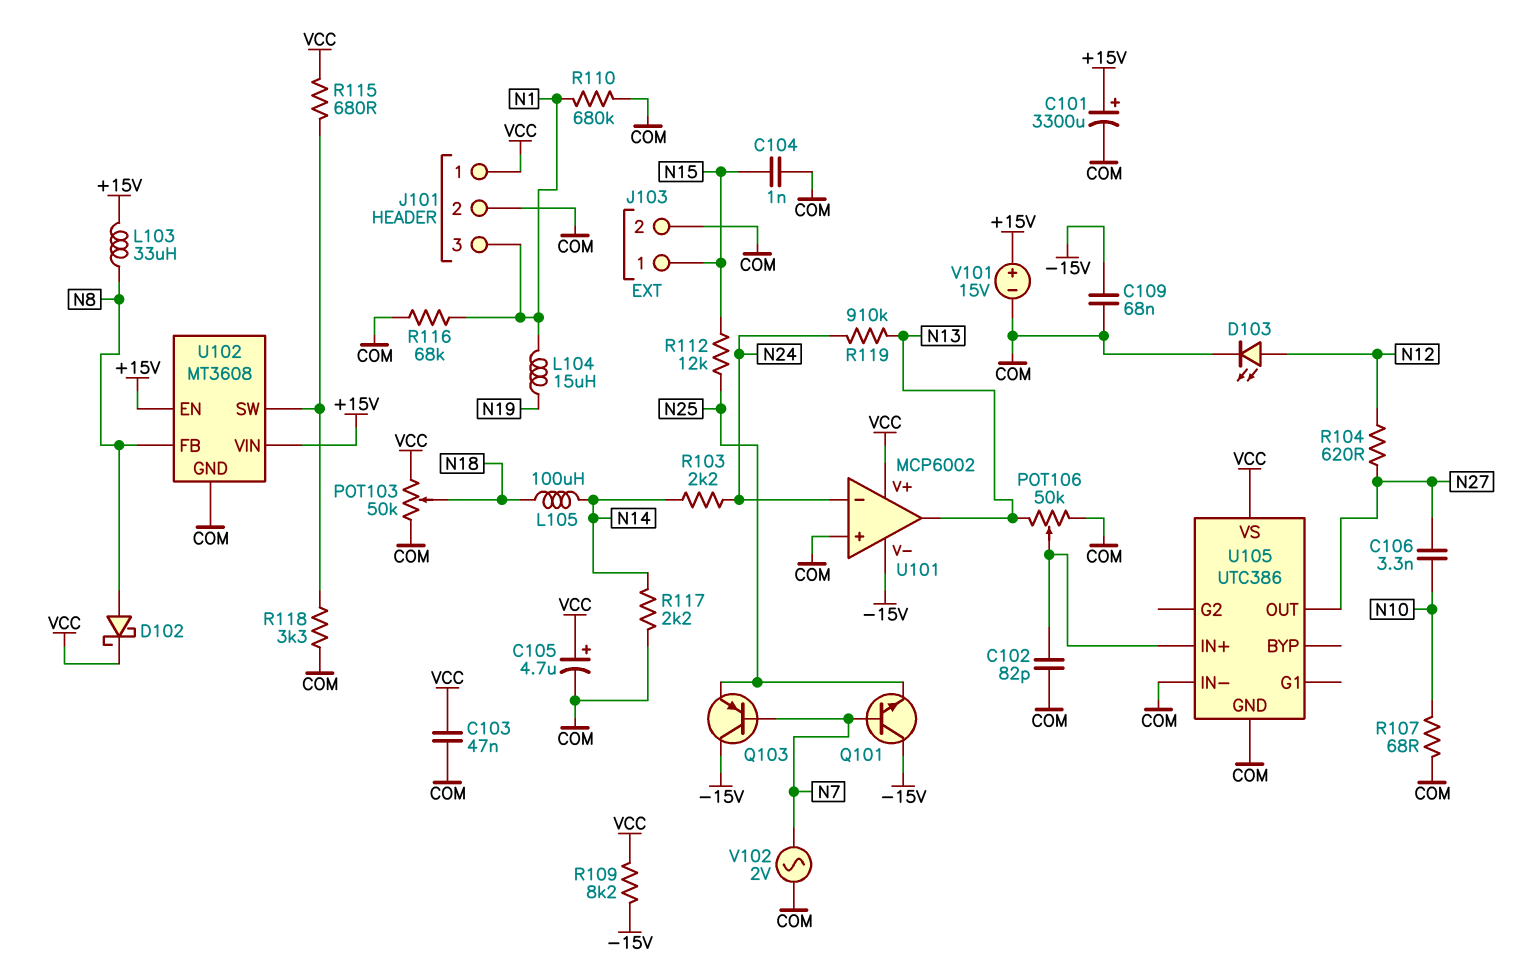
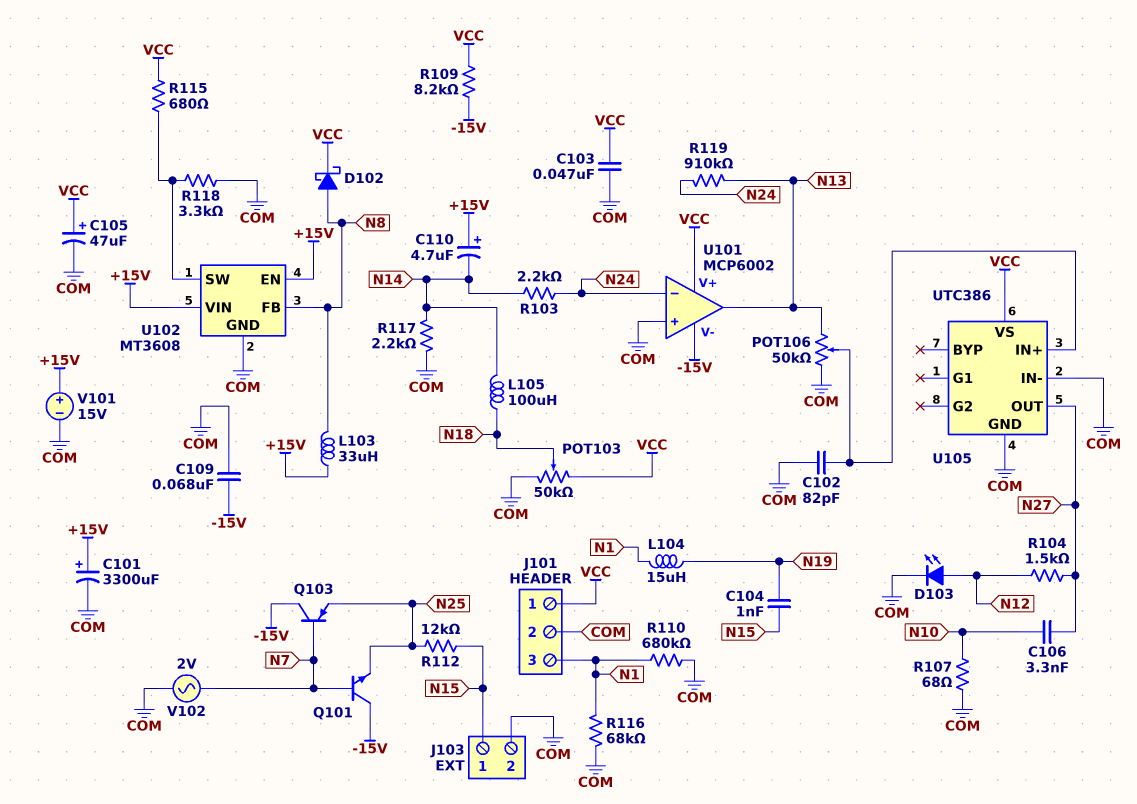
C104: 1nF (COM, N15) -> 1nF (N15, N19)
C105: 4.7uF (plus VCC, minus COM) -> 47uF (plus VCC, minus COM)
C110: none -> 4.7uF (plus +15V, minus N14)
R104: 620 (N12, N27) -> 1.5k (N12, N27)

